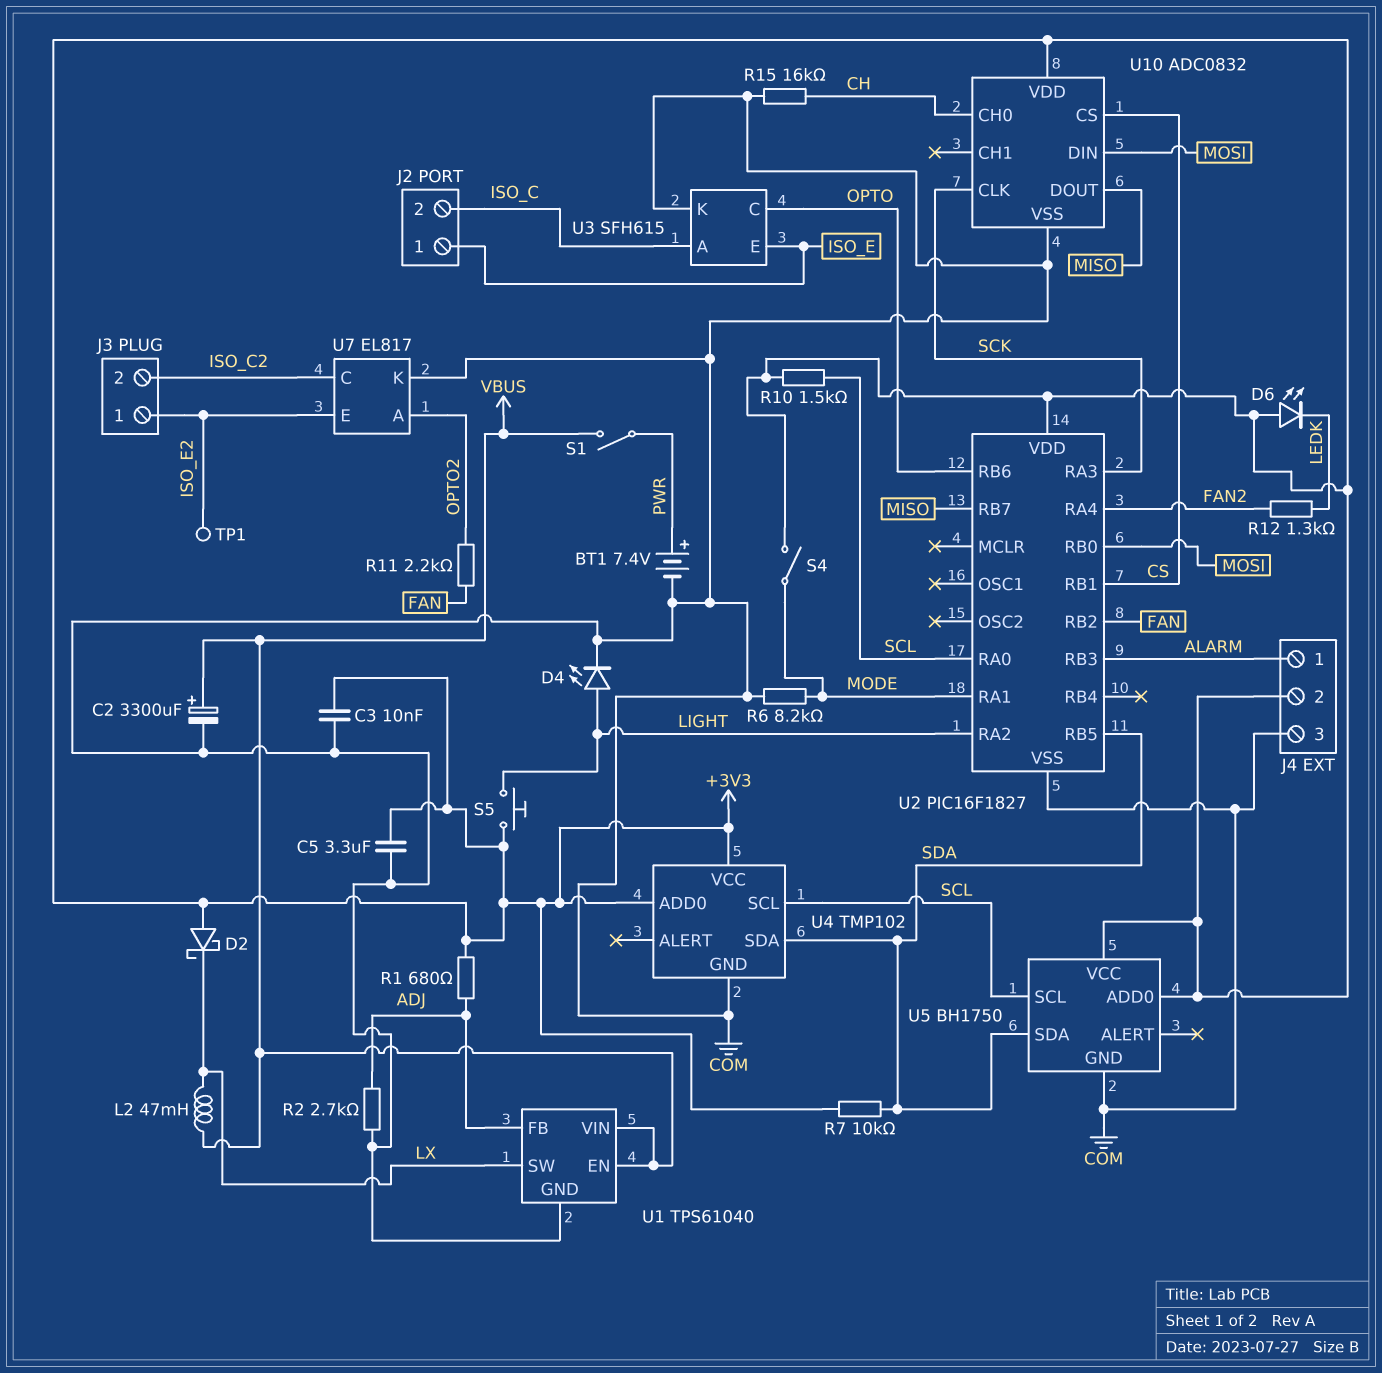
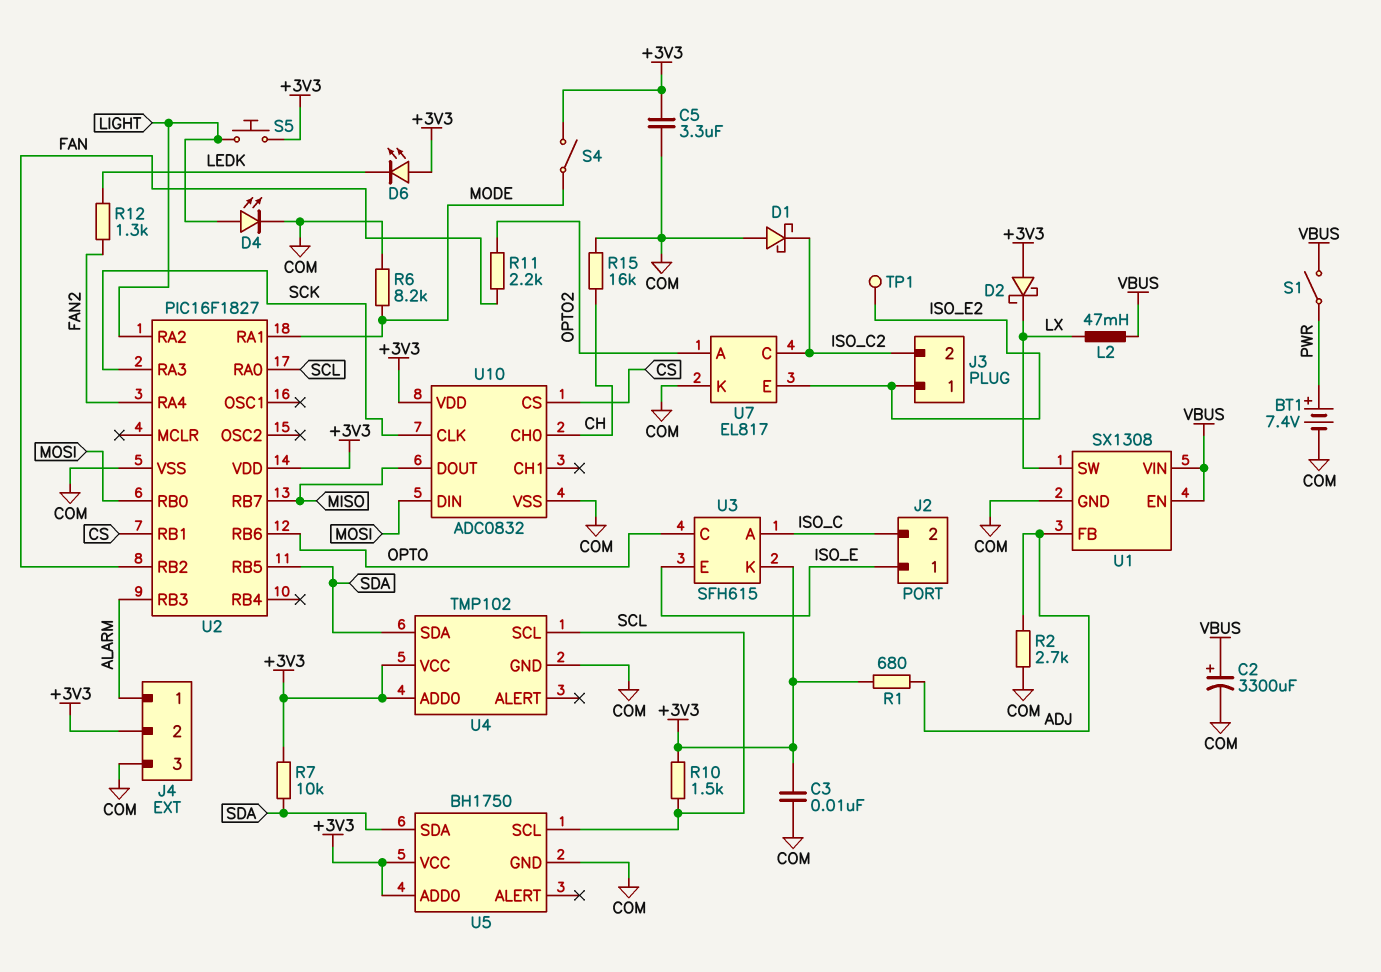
D1: none -> schottky (A COM, K ISO_C2)
U1: TPS61040 -> SX1308
U3 pin K: COM -> +3V3

